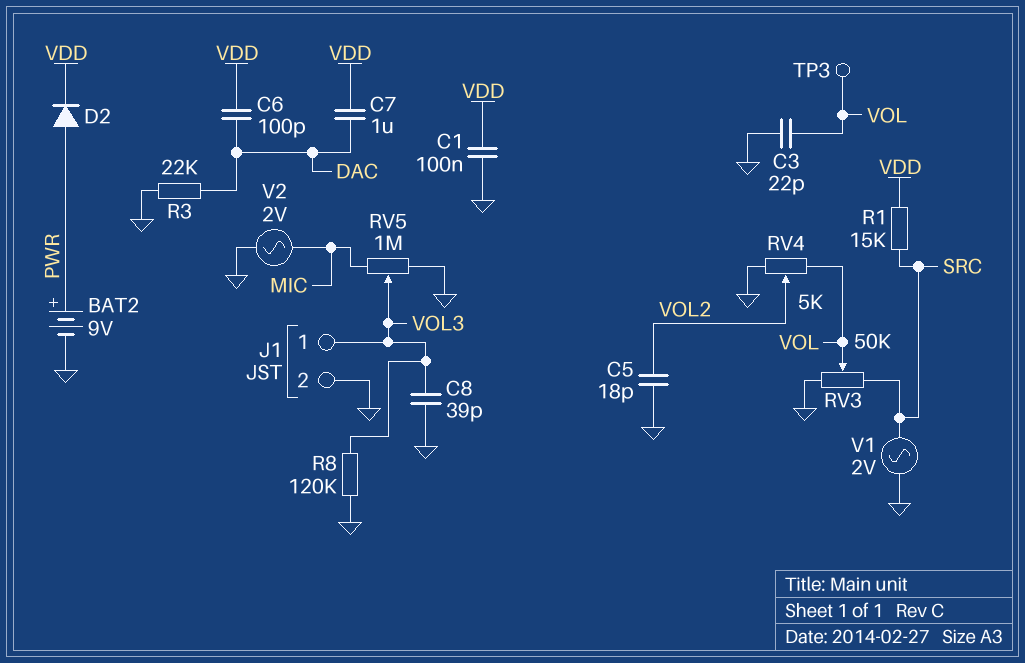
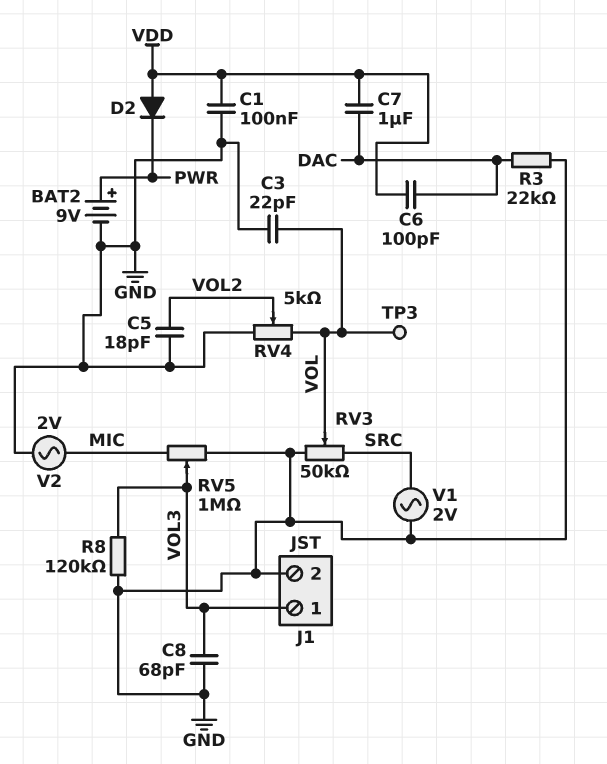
C8: 39pF (GND, VOL3) -> 68pF (GND, VOL3)
D2: diode (A PWR, K VDD) -> diode (A VDD, K PWR)
R1: 15k (SRC, VDD) -> none

